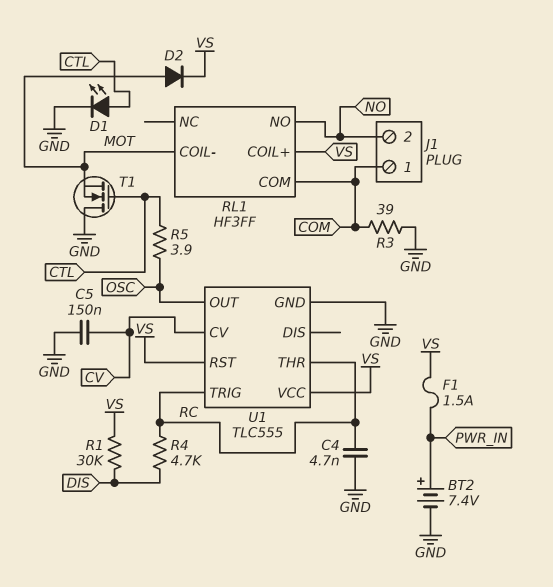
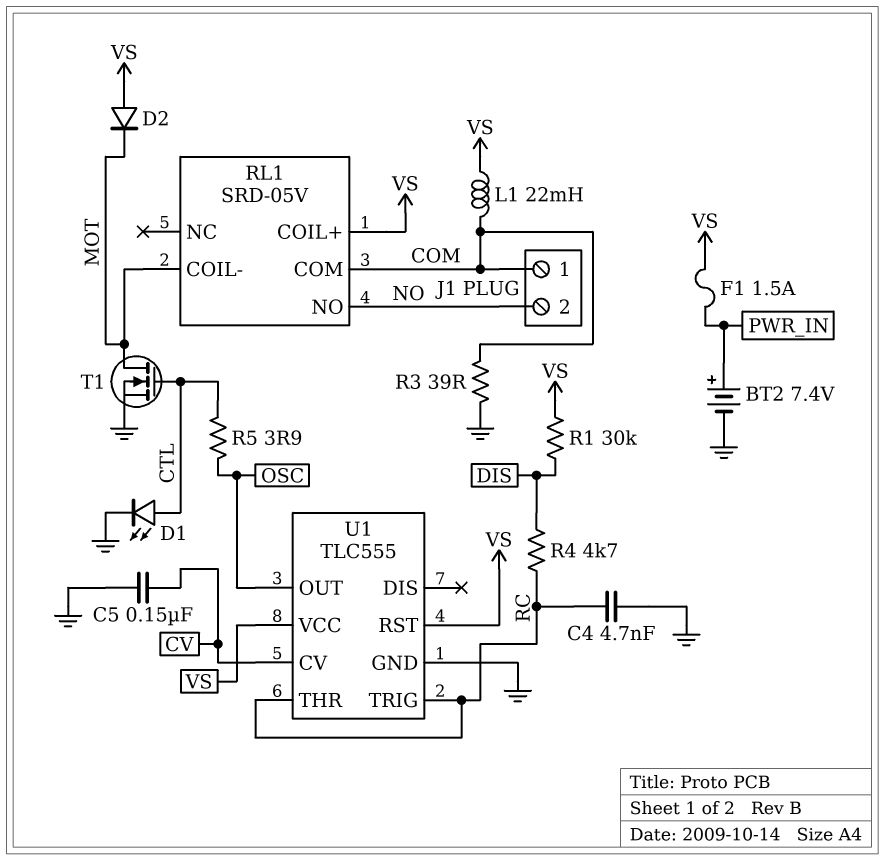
D2: diode (A MOT, K VS) -> diode (A VS, K MOT)
L1: none -> 22mH (COM, VS)
RL1: HF3FF -> SRD-05V
T1: NMOS (G CTL, D GND, S MOT) -> NMOS (G CTL, D MOT, S GND)

